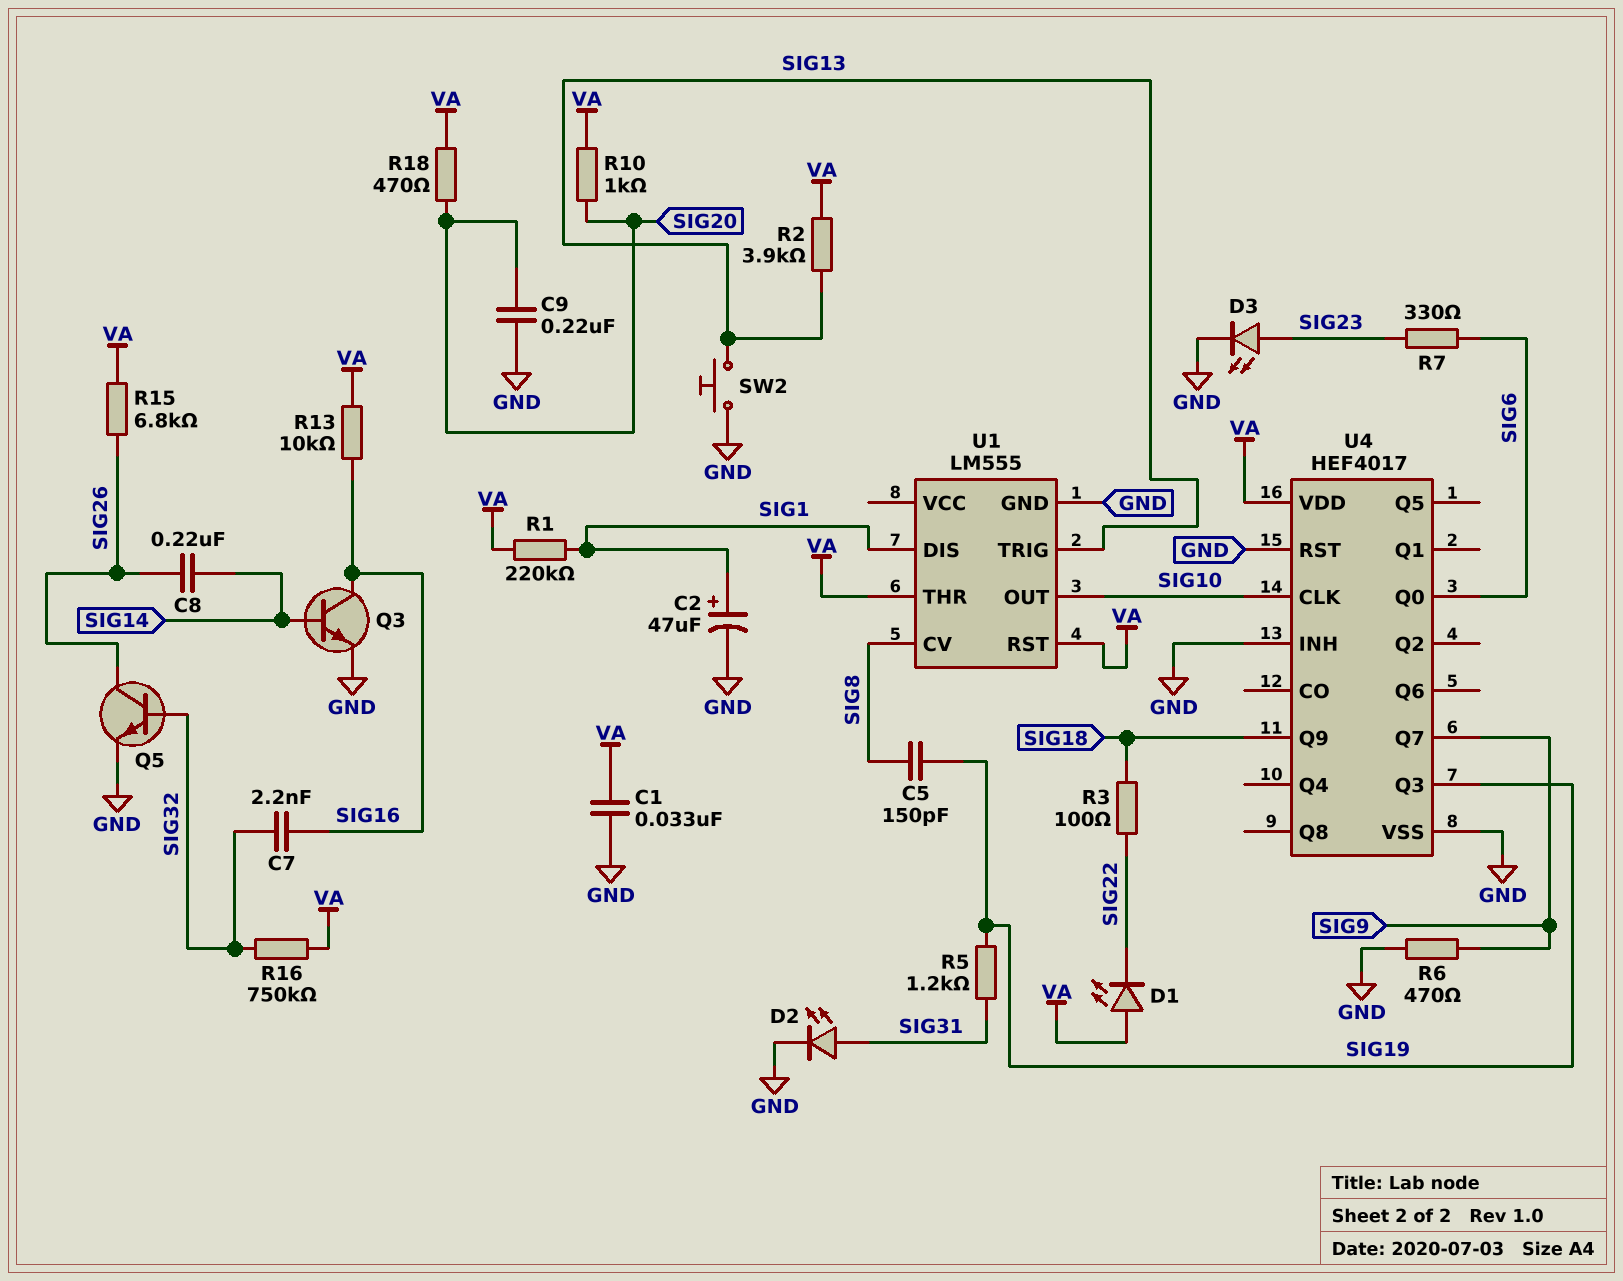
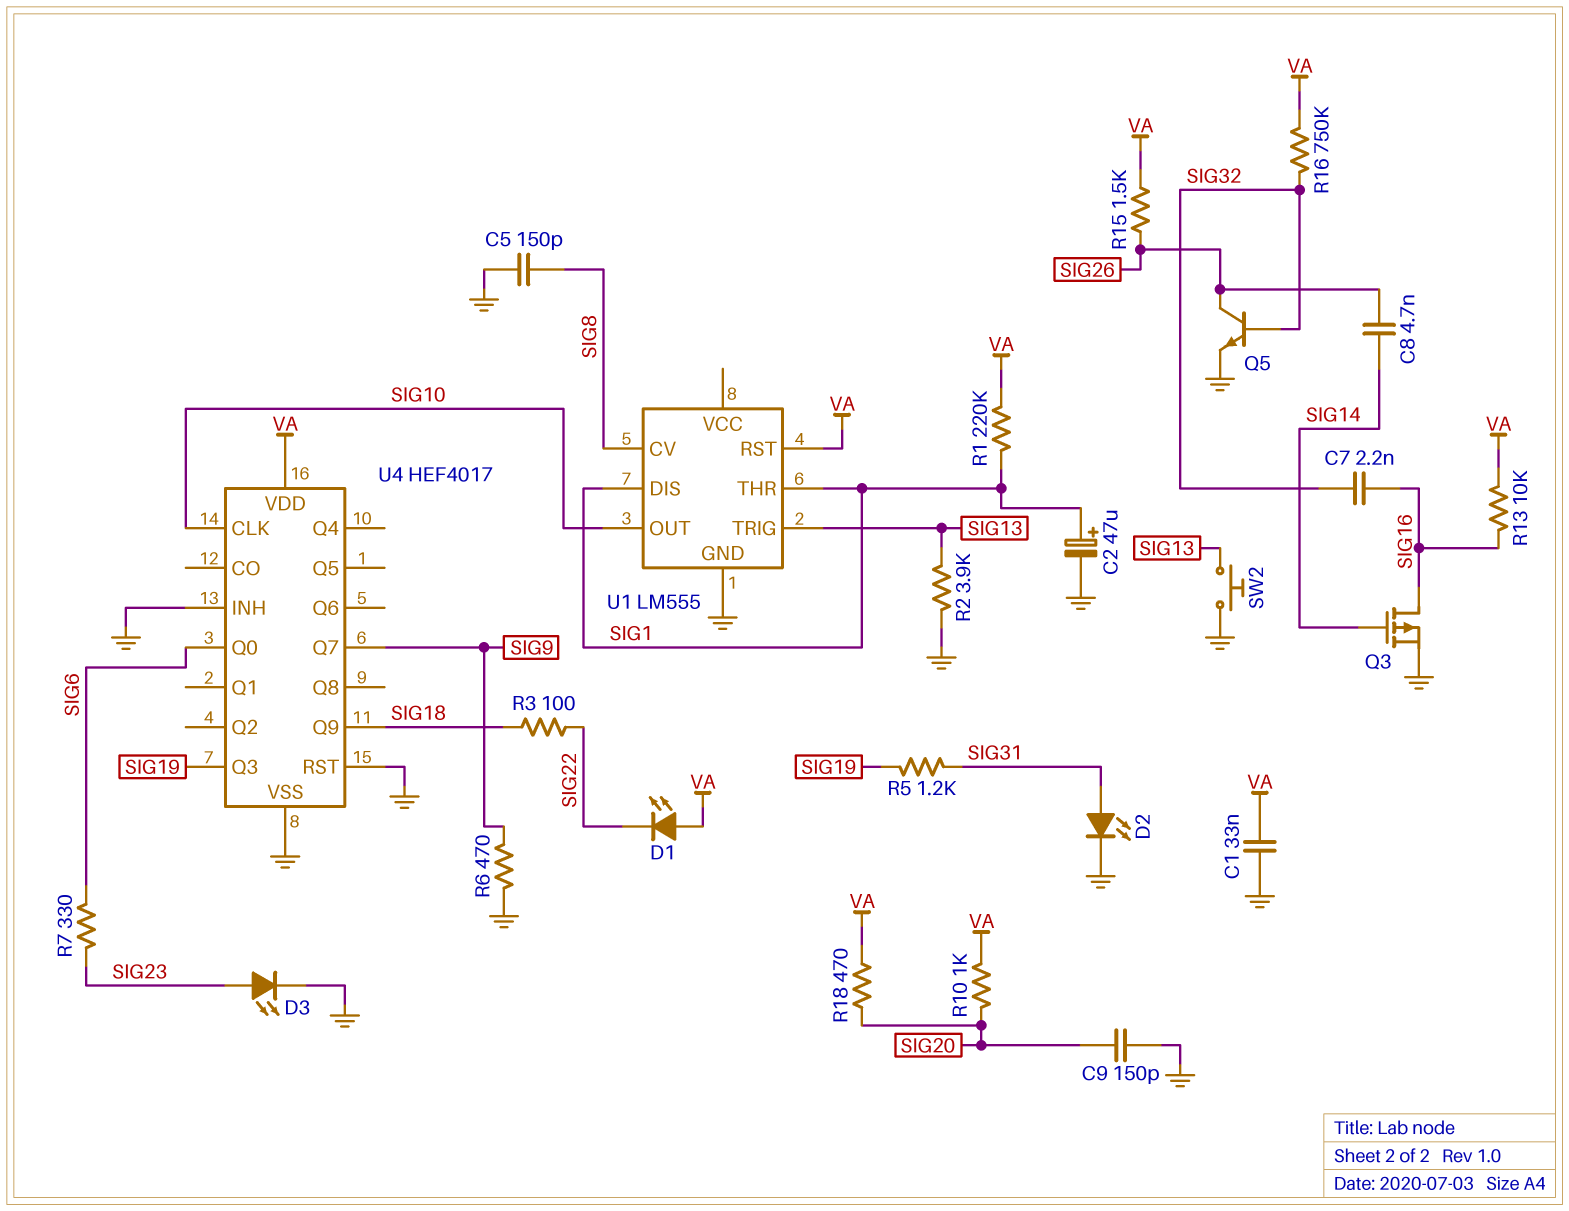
C5: 150pF (SIG8, SIG19) -> 150pF (GND, SIG8)
C8: 220nF (SIG14, SIG26) -> 4.7nF (SIG14, SIG26)
C9: 220nF (GND, SIG20) -> 150pF (GND, SIG20)
Q3: NPN (B SIG14, C SIG16, E GND) -> PMOS (G SIG14, D SIG16, S GND)
R2: 3.9k (SIG13, VA) -> 3.9k (GND, SIG13)
R15: 6.8k (SIG26, VA) -> 1.5k (SIG26, VA)
U1 pin THR: VA -> SIG1

